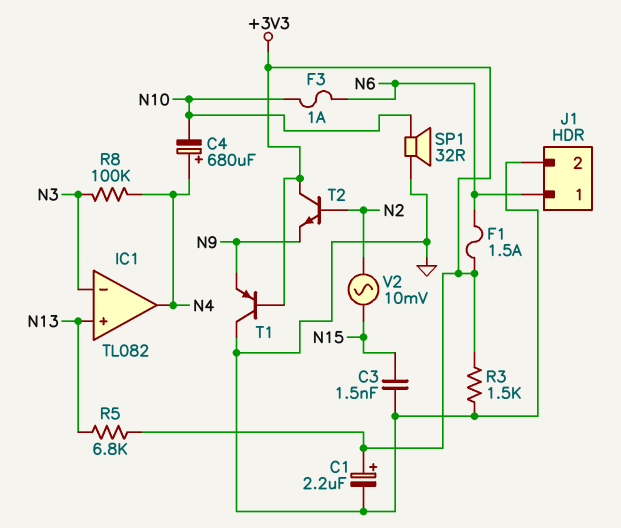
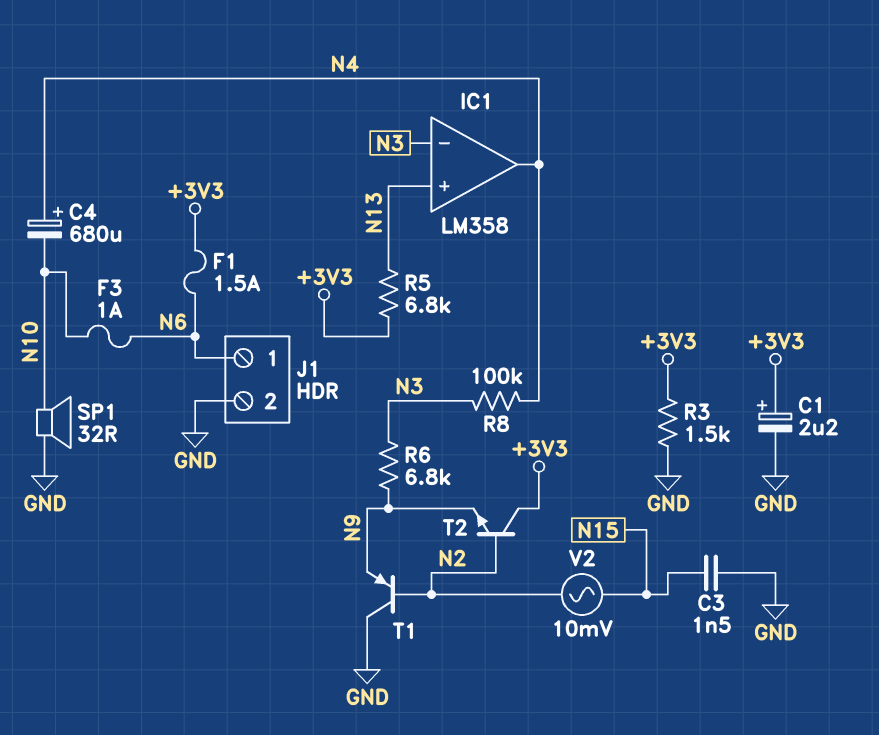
IC1: TL082 -> LM358
R6: none -> 6.8k (N3, N9)
T1: PNP (B +3V3, C GND, E N9) -> PNP (B N2, C GND, E N9)

